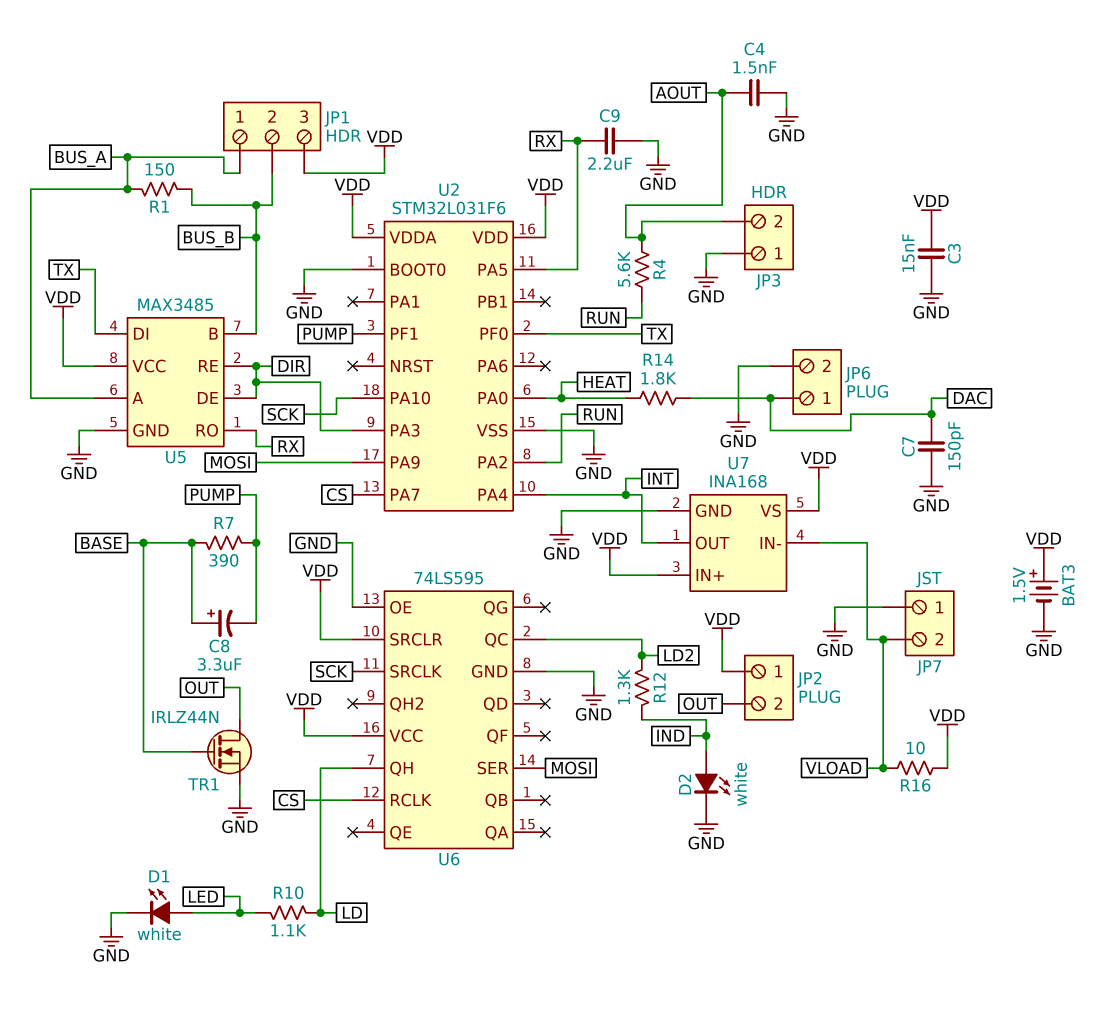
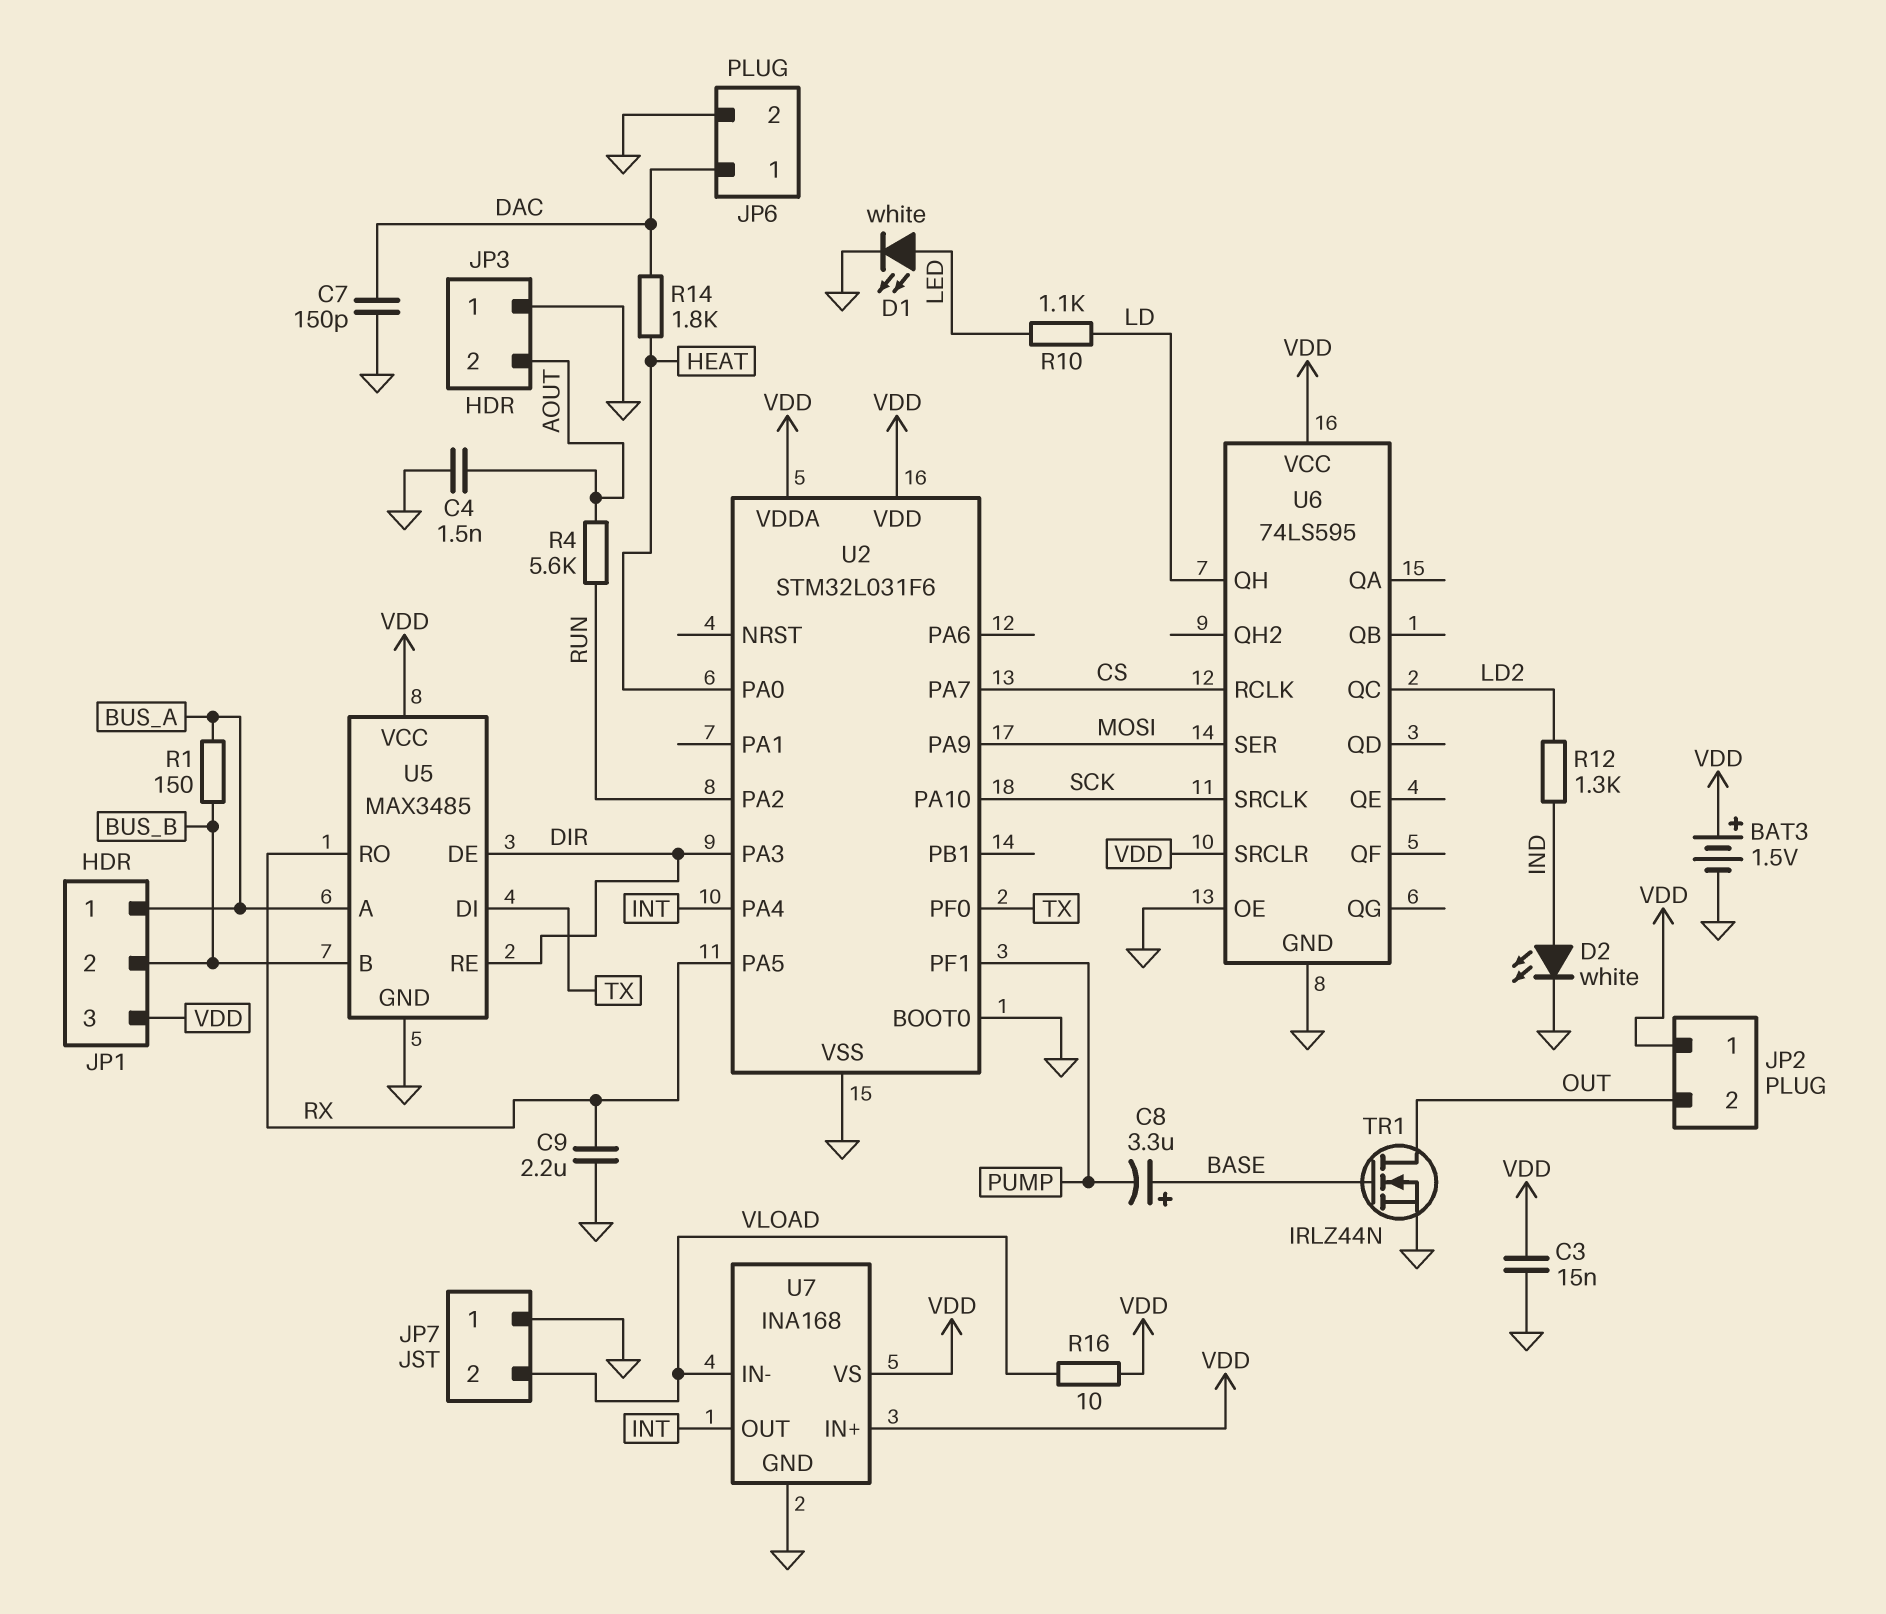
R7: 390 (BASE, PUMP) -> none

